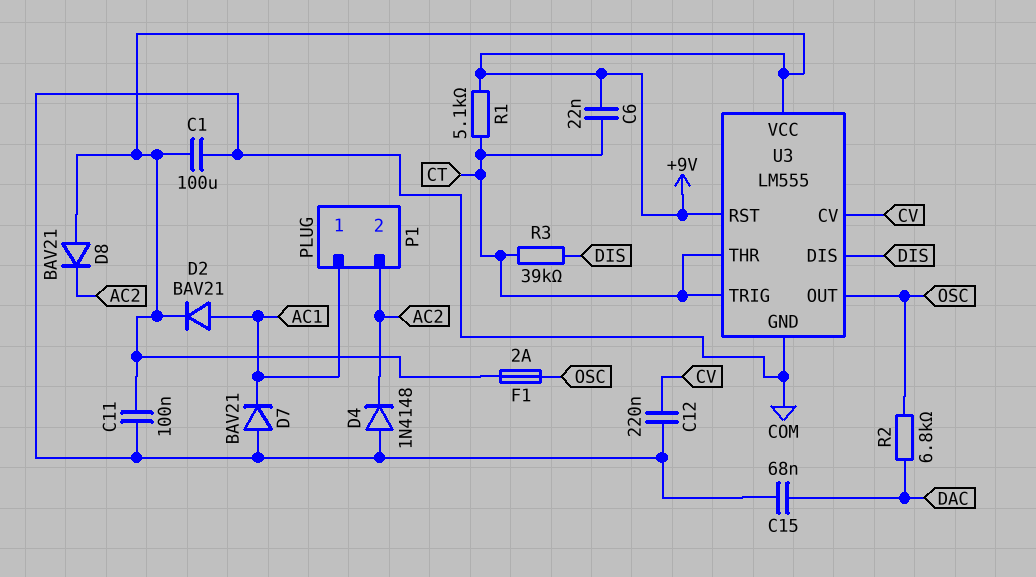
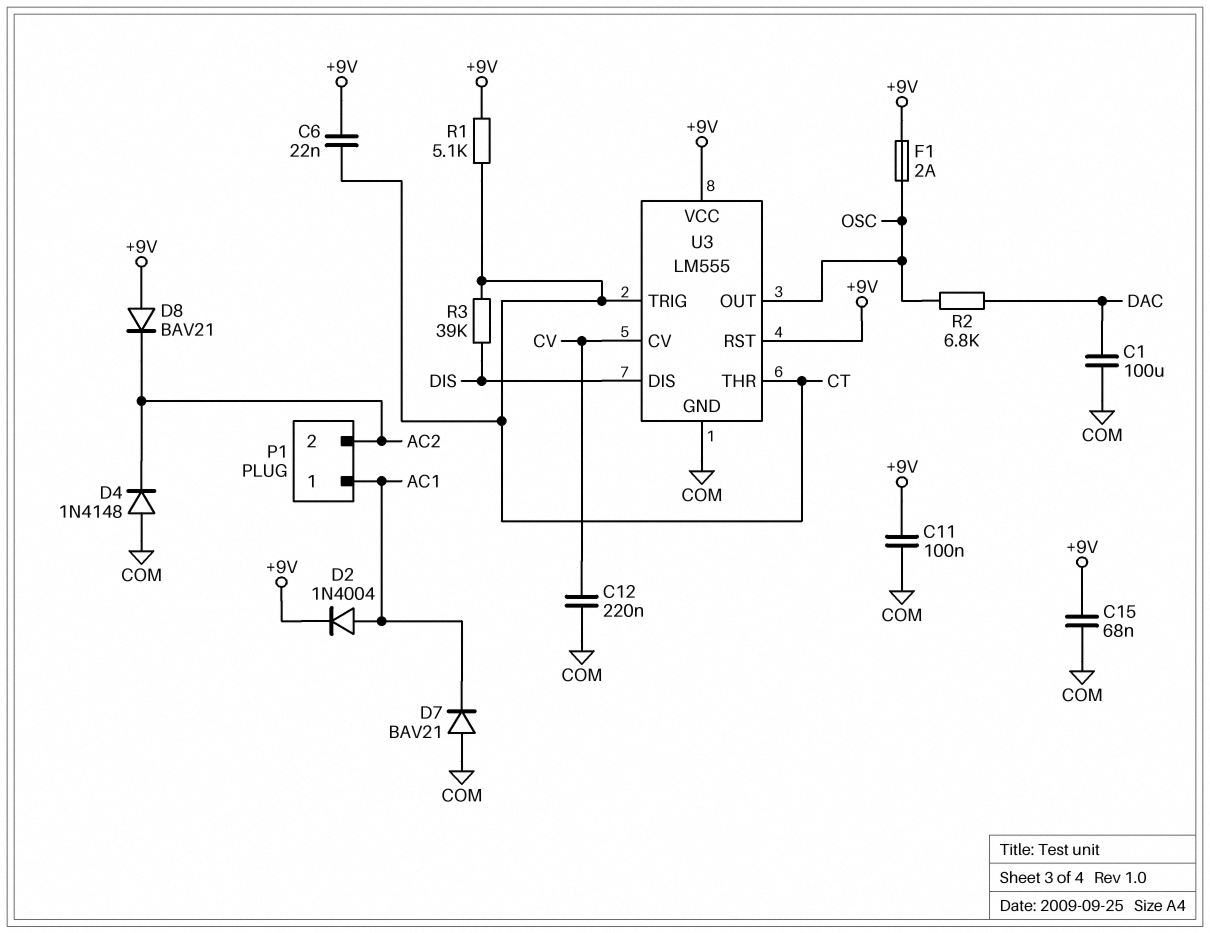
C1: 100uF (+9V, COM) -> 100uF (COM, DAC)
C15: 68nF (COM, DAC) -> 68nF (+9V, COM)
D2: diode BAV21 (A AC1, K +9V) -> diode 1N4004 (A AC1, K +9V)

